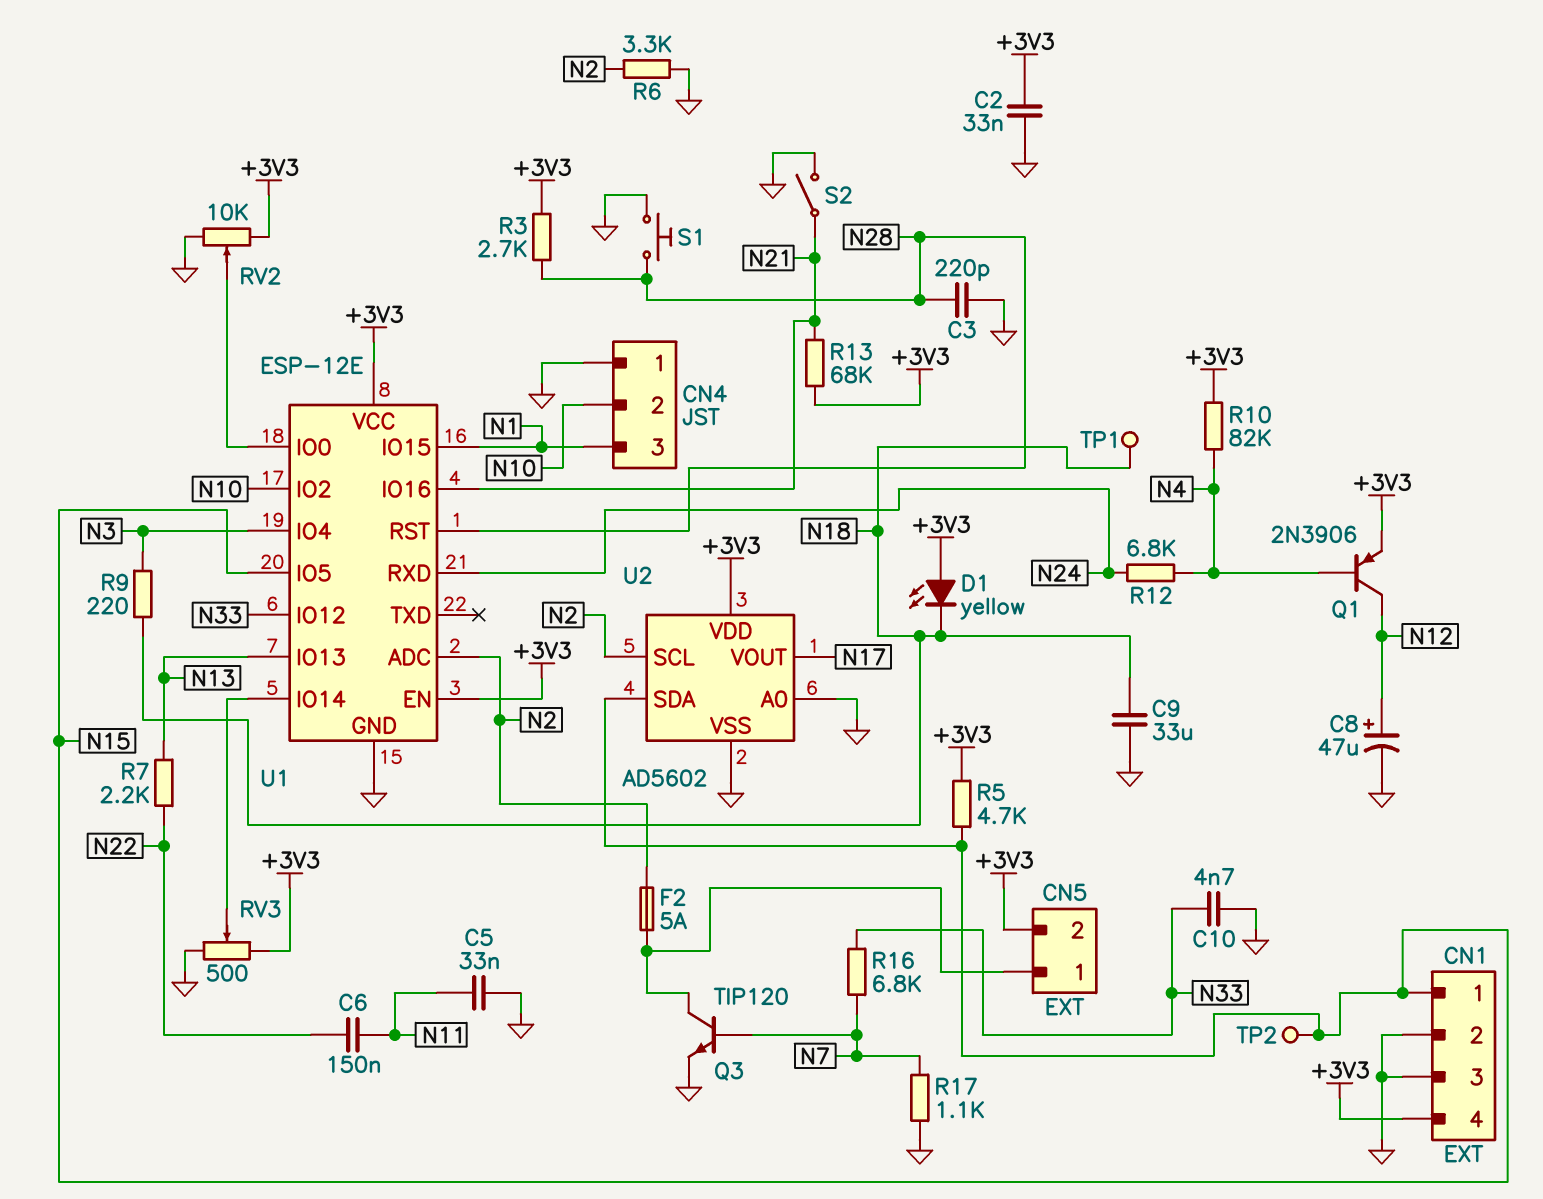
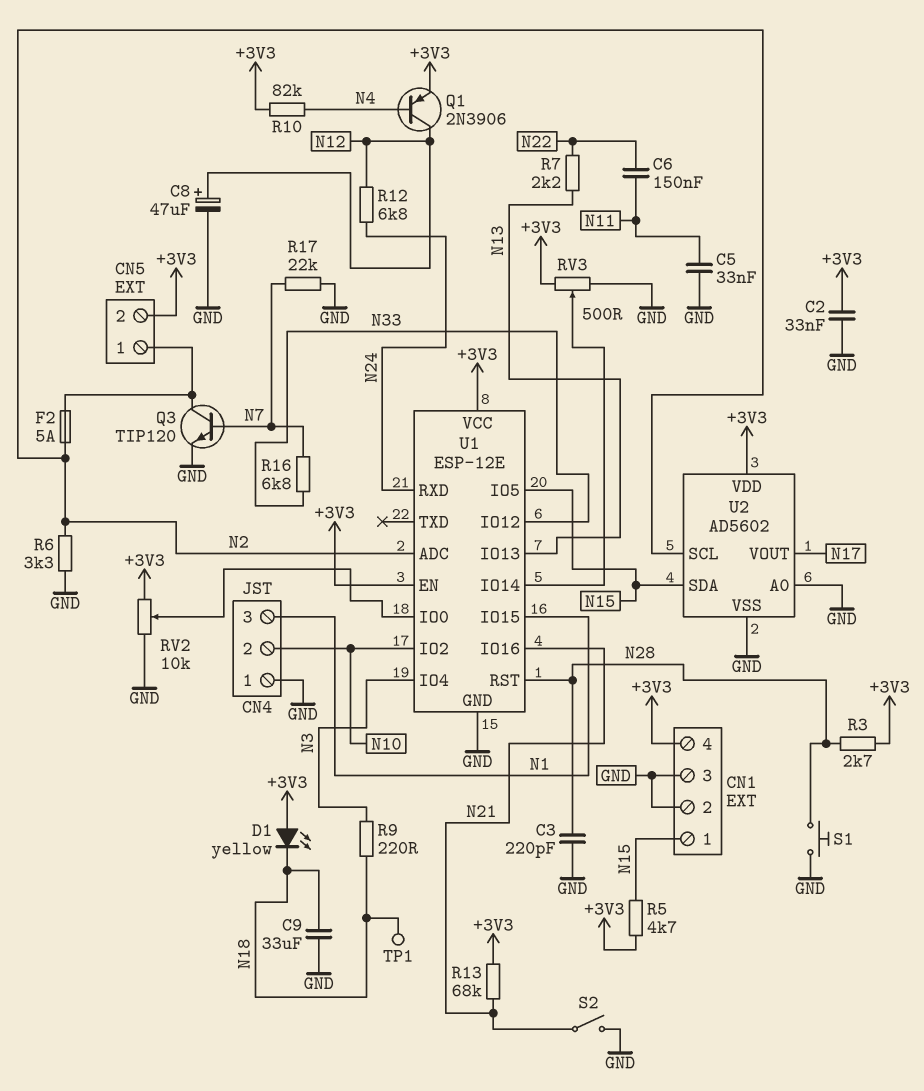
C10: 4.7nF (GND, N33) -> none
R12: 6.8k (N4, N24) -> 6.8k (N12, N24)
R17: 1.1k (GND, N7) -> 22k (GND, N7)
TP2: test point (N15) -> none

